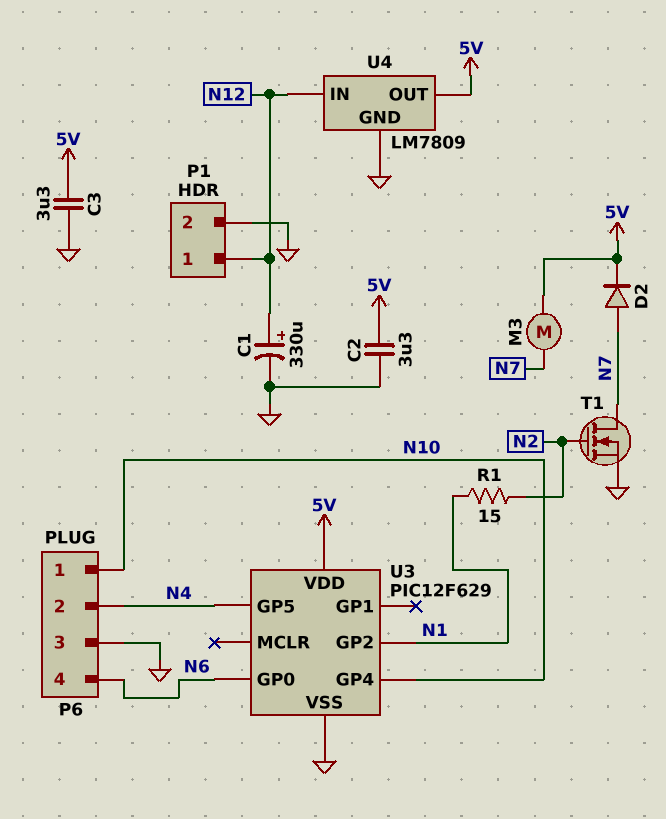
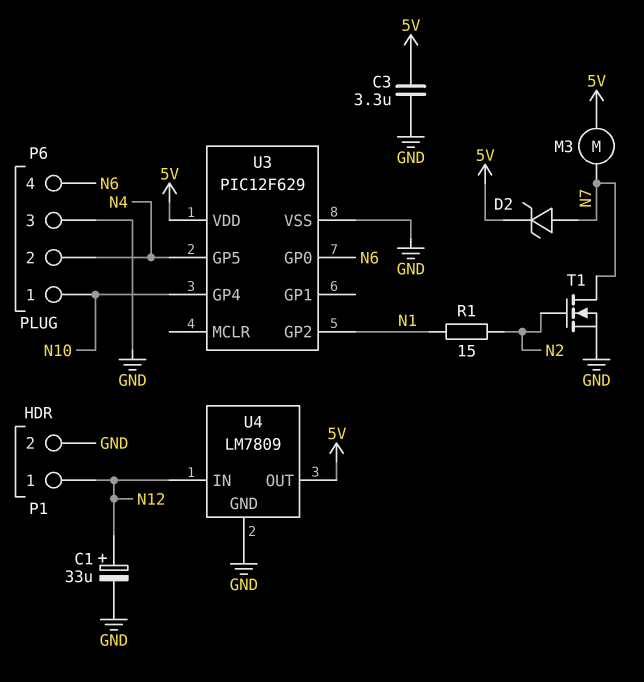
C1: 330uF (plus N12, minus GND) -> 33uF (plus N12, minus GND)
C2: 3.3uF (5V, GND) -> none
D2: diode (A N7, K 5V) -> zener (A N7, K 5V)

